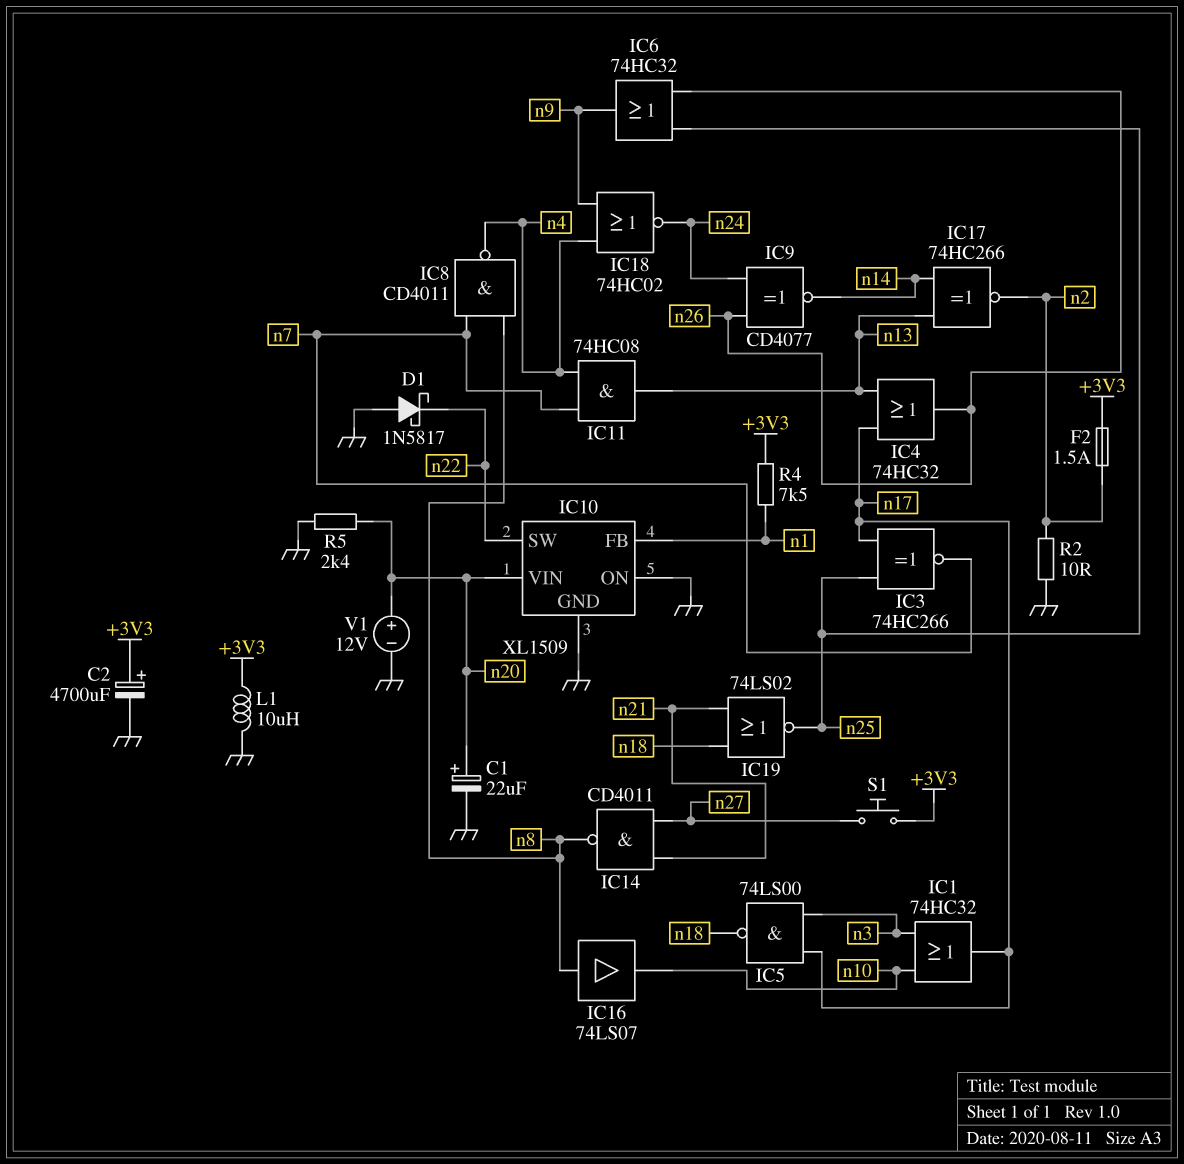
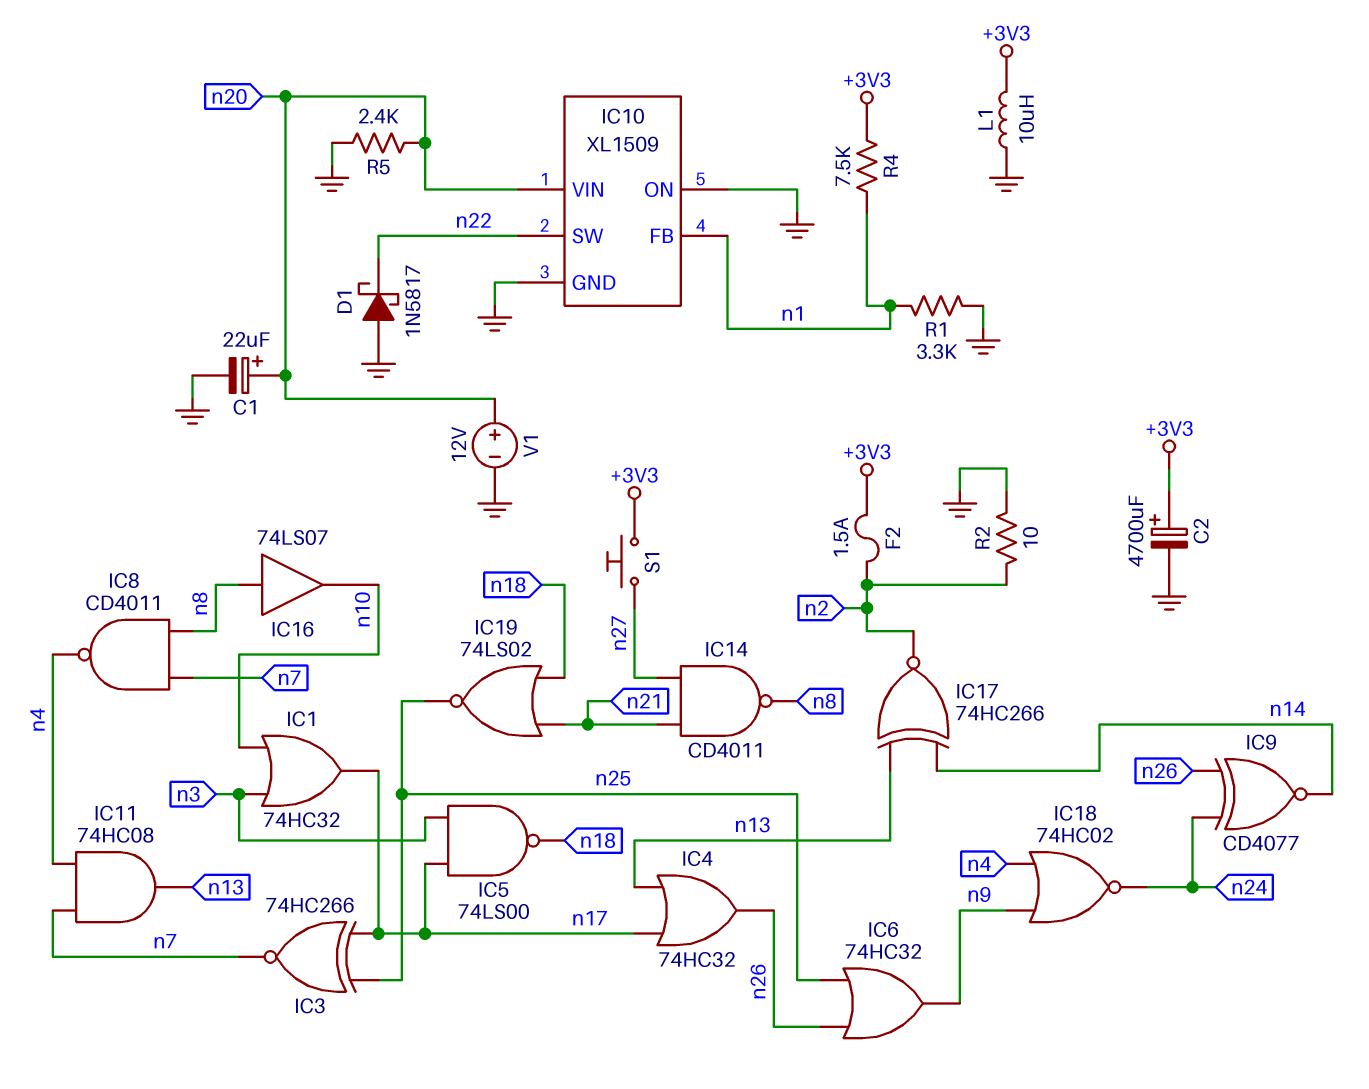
R1: none -> 3.3k (GND, n1)

